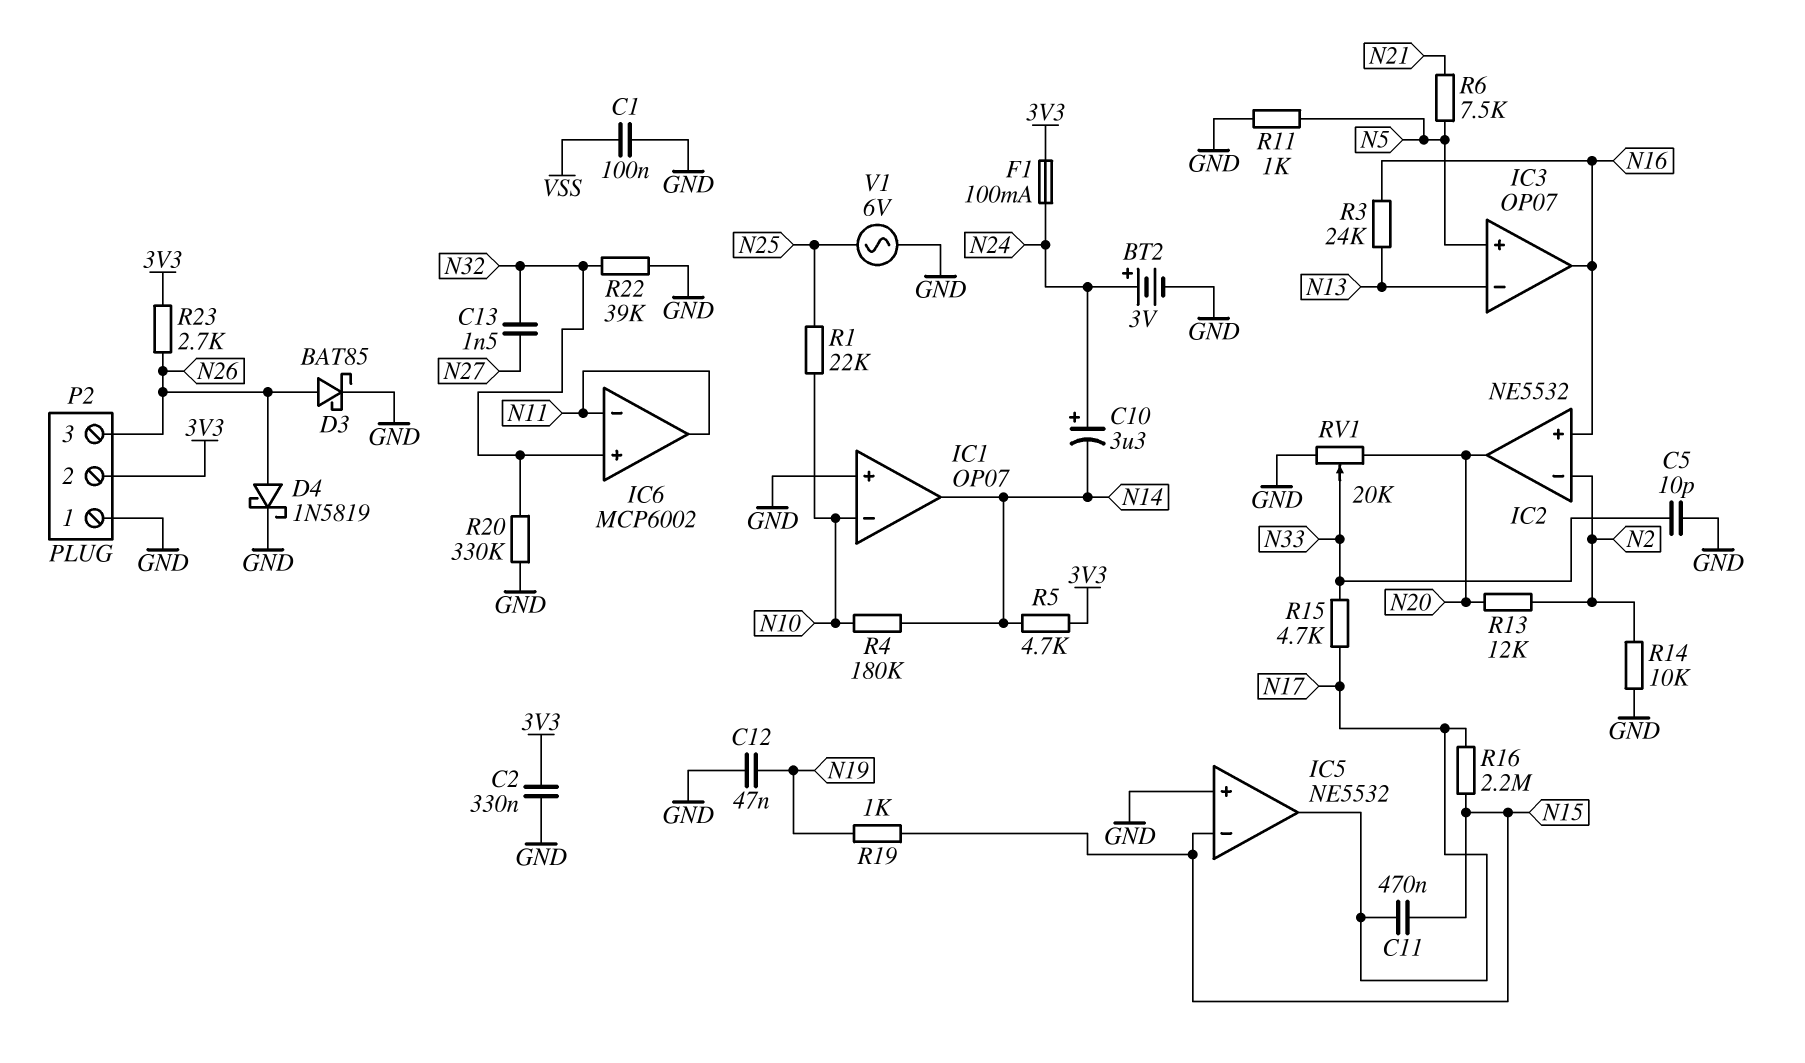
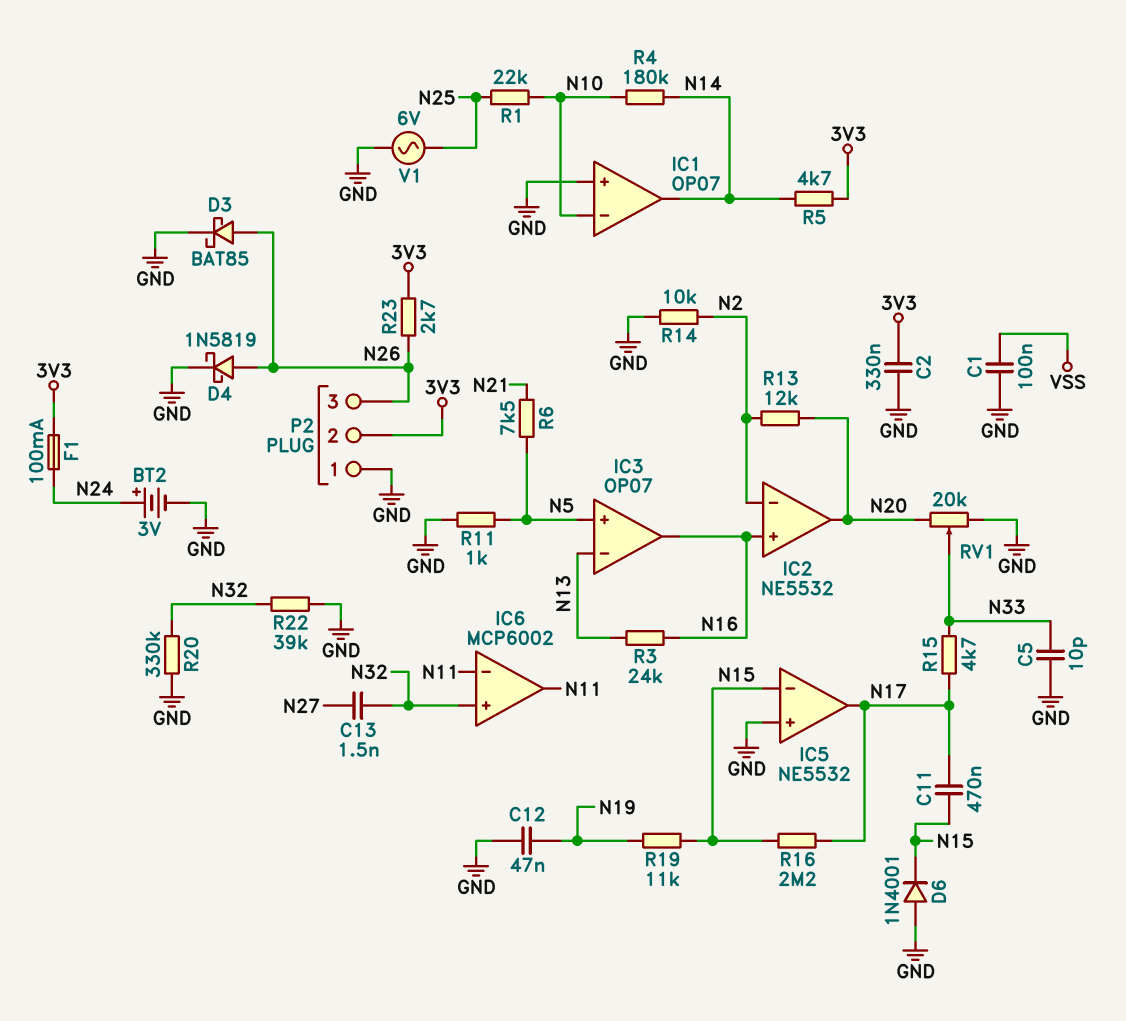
C10: 3.3uF (plus N24, minus N14) -> none
D6: none -> diode 1N4001 (A GND, K N15)
R19: 1k (N15, N19) -> 11k (N15, N19)

